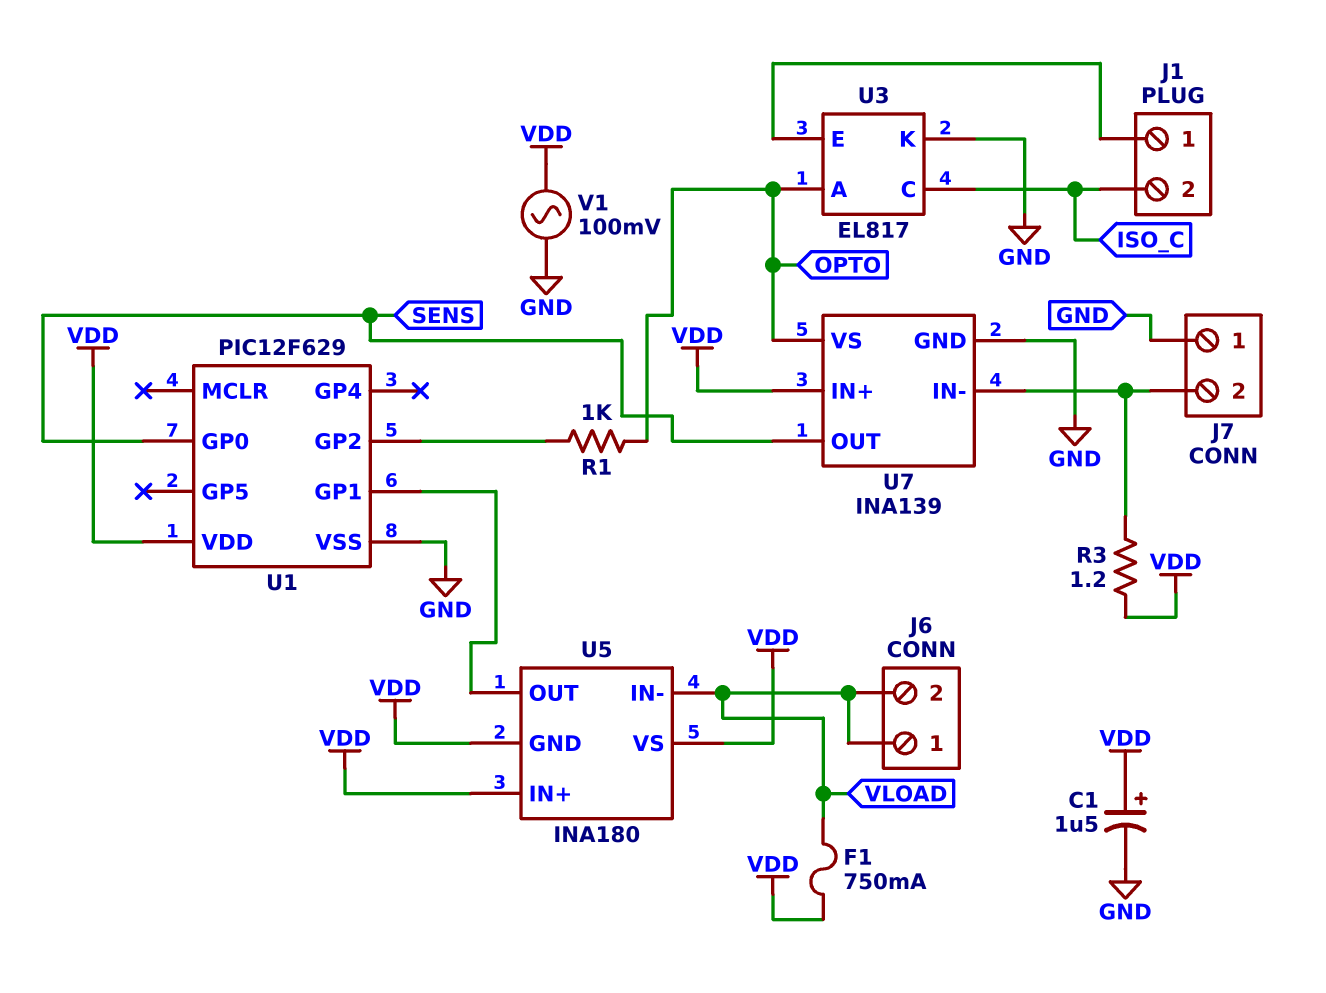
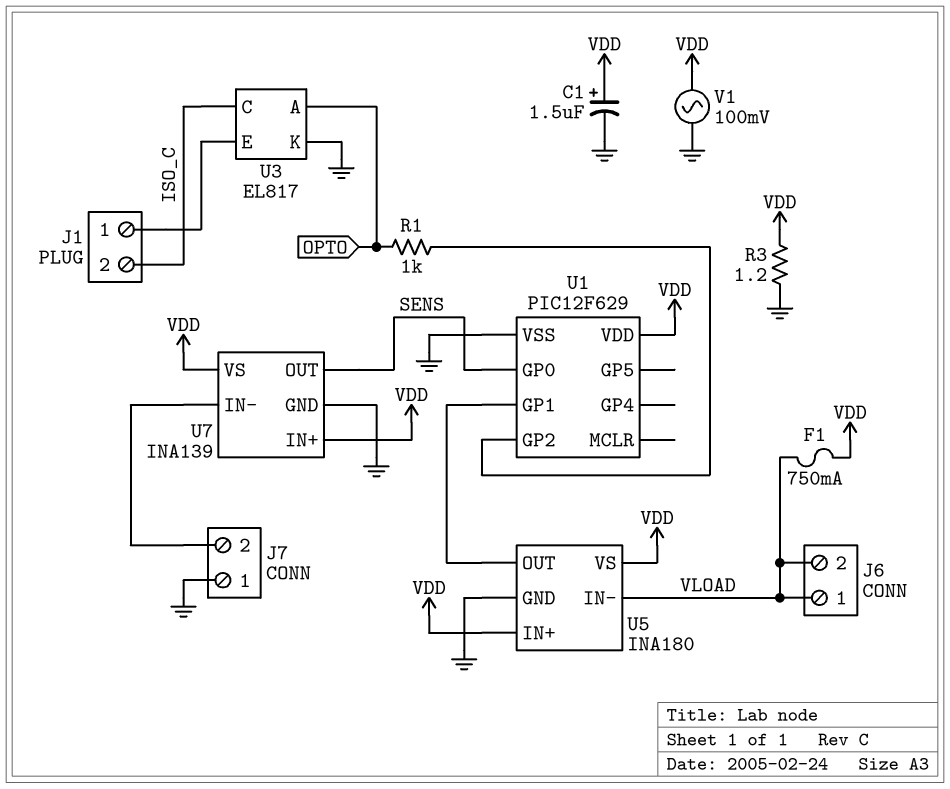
R3: 1.2 (J7/2, VDD) -> 1.2 (GND, VDD)
U5 pin GND: VDD -> GND
U7 pin VS: OPTO -> VDD

